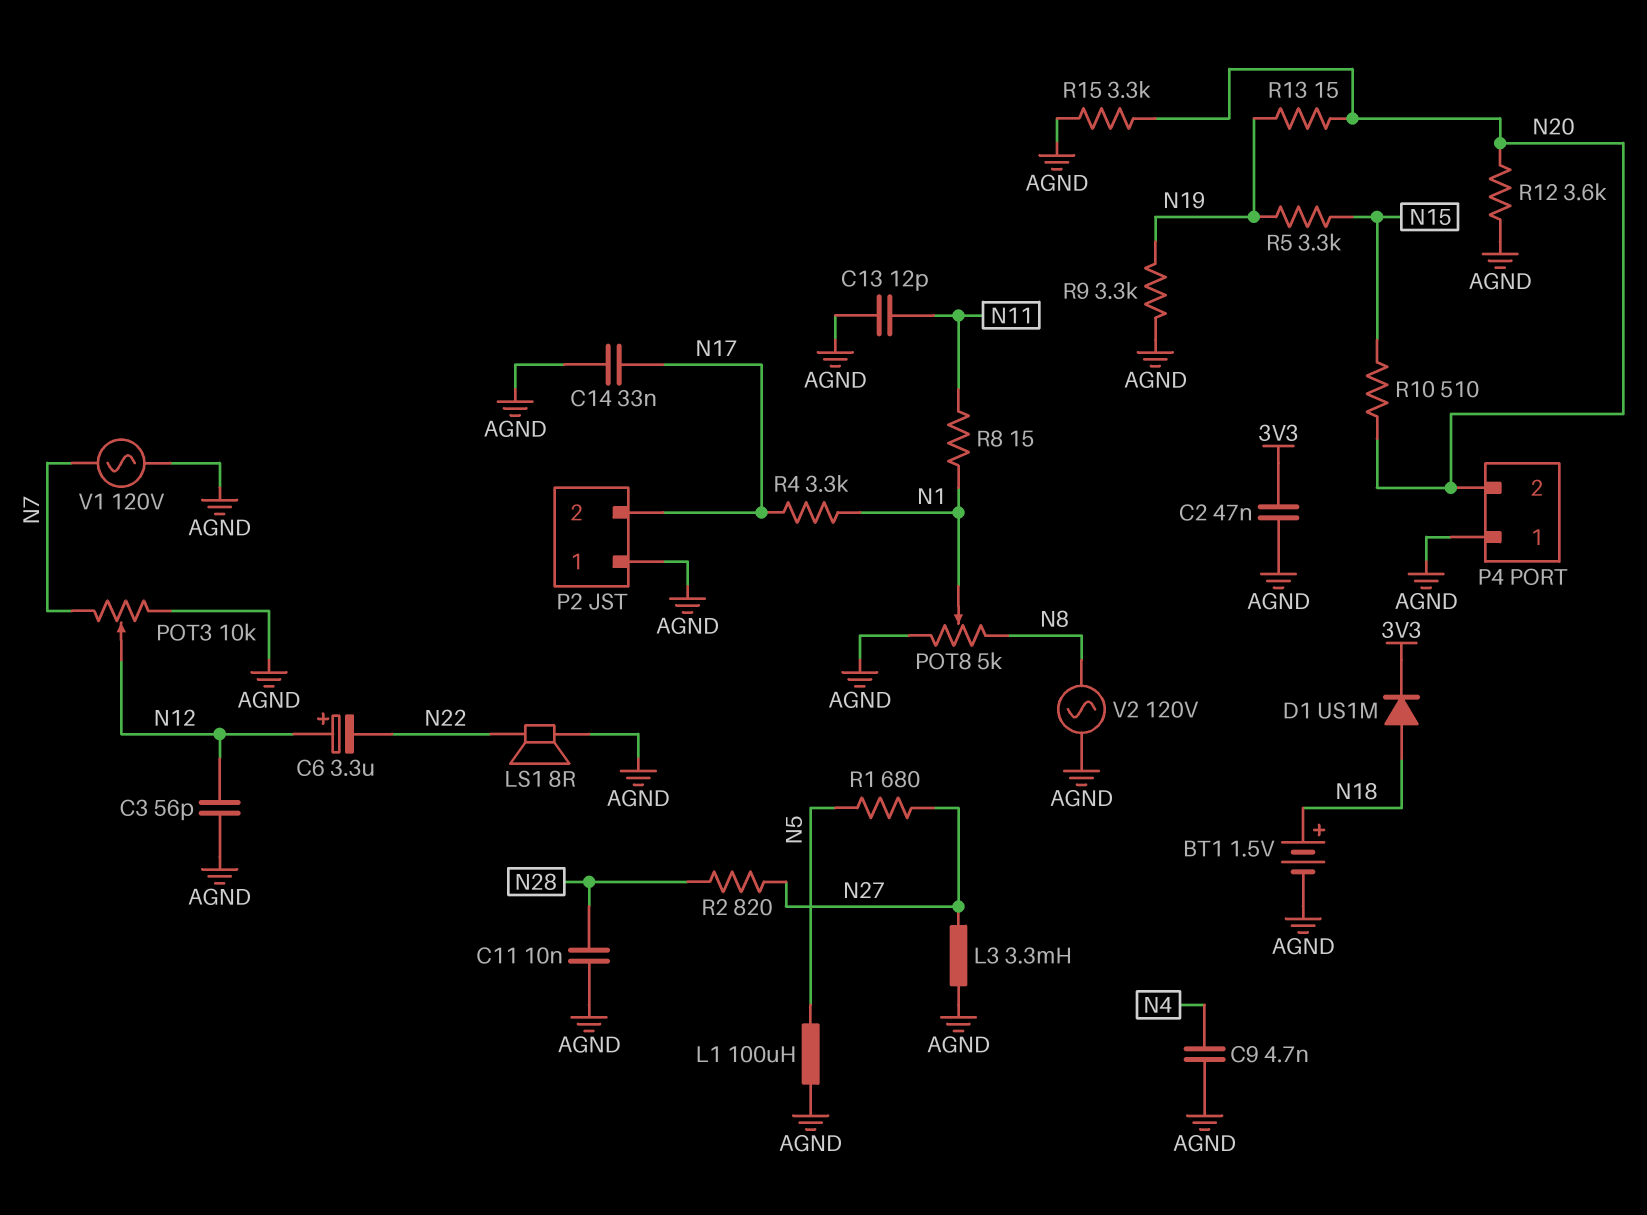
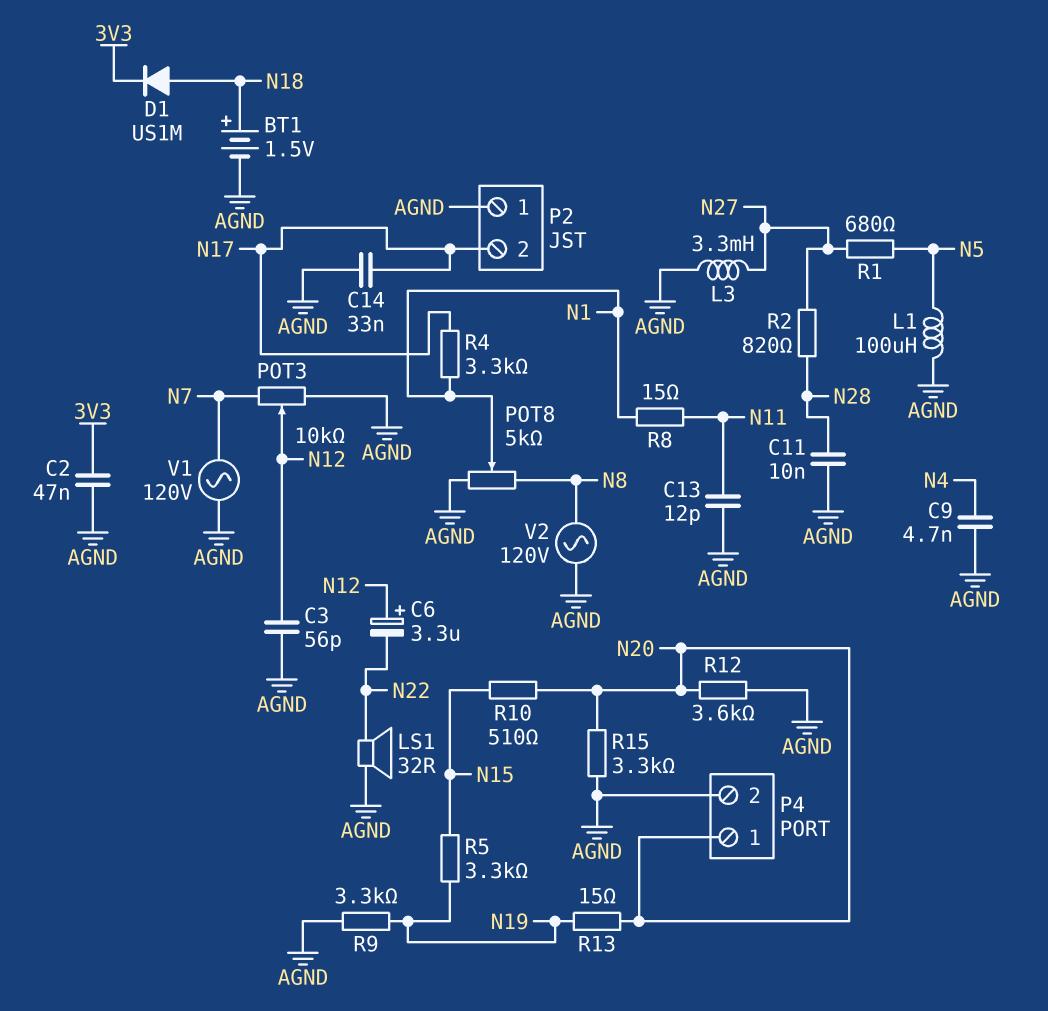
LS1: speaker 8R (AGND, N22) -> speaker 32R (AGND, N22)
P4 pin 1: AGND -> N20
P4 pin 2: N20 -> AGND

